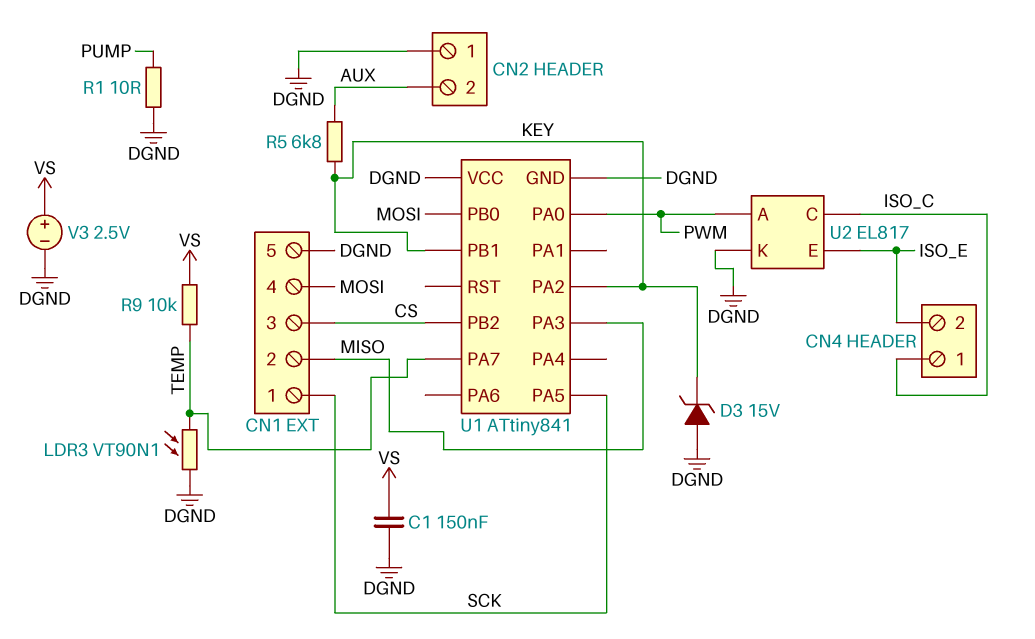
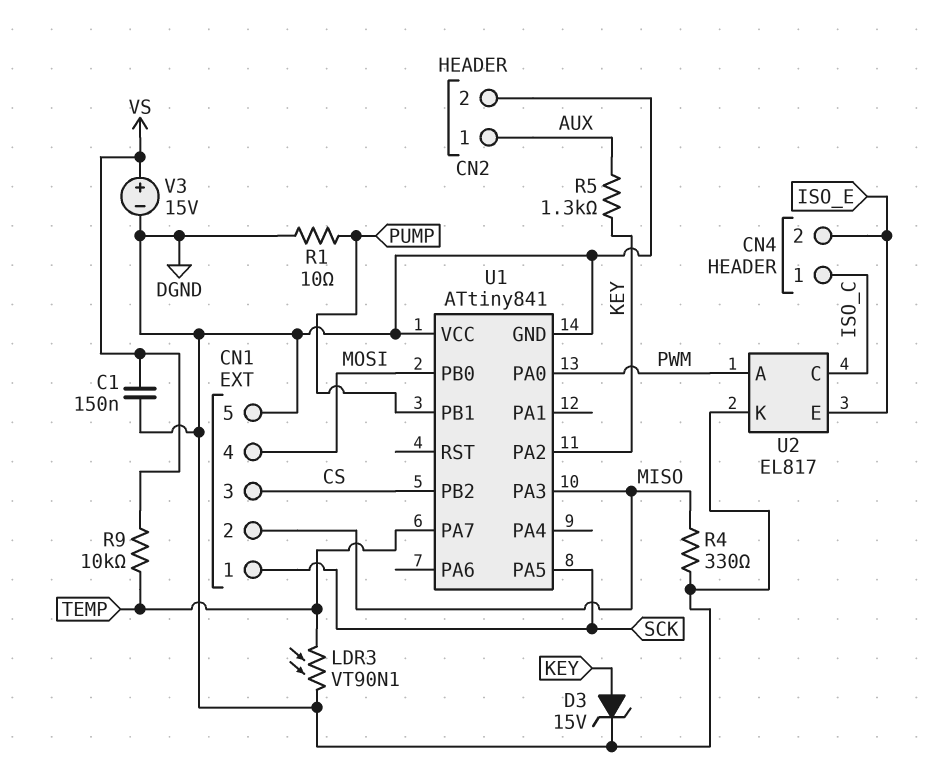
CN2 pin 1: DGND -> AUX
CN2 pin 2: AUX -> DGND
D3: zener 15V (A DGND, K KEY) -> zener 15V (A KEY, K DGND)
R4: none -> 330 (DGND, MISO)
R5: 6.8k (AUX, KEY) -> 1.3k (AUX, KEY)
U1 pin PB1: KEY -> PUMP
V3: 2.5V (plus VS, minus DGND) -> 15V (plus VS, minus DGND)

